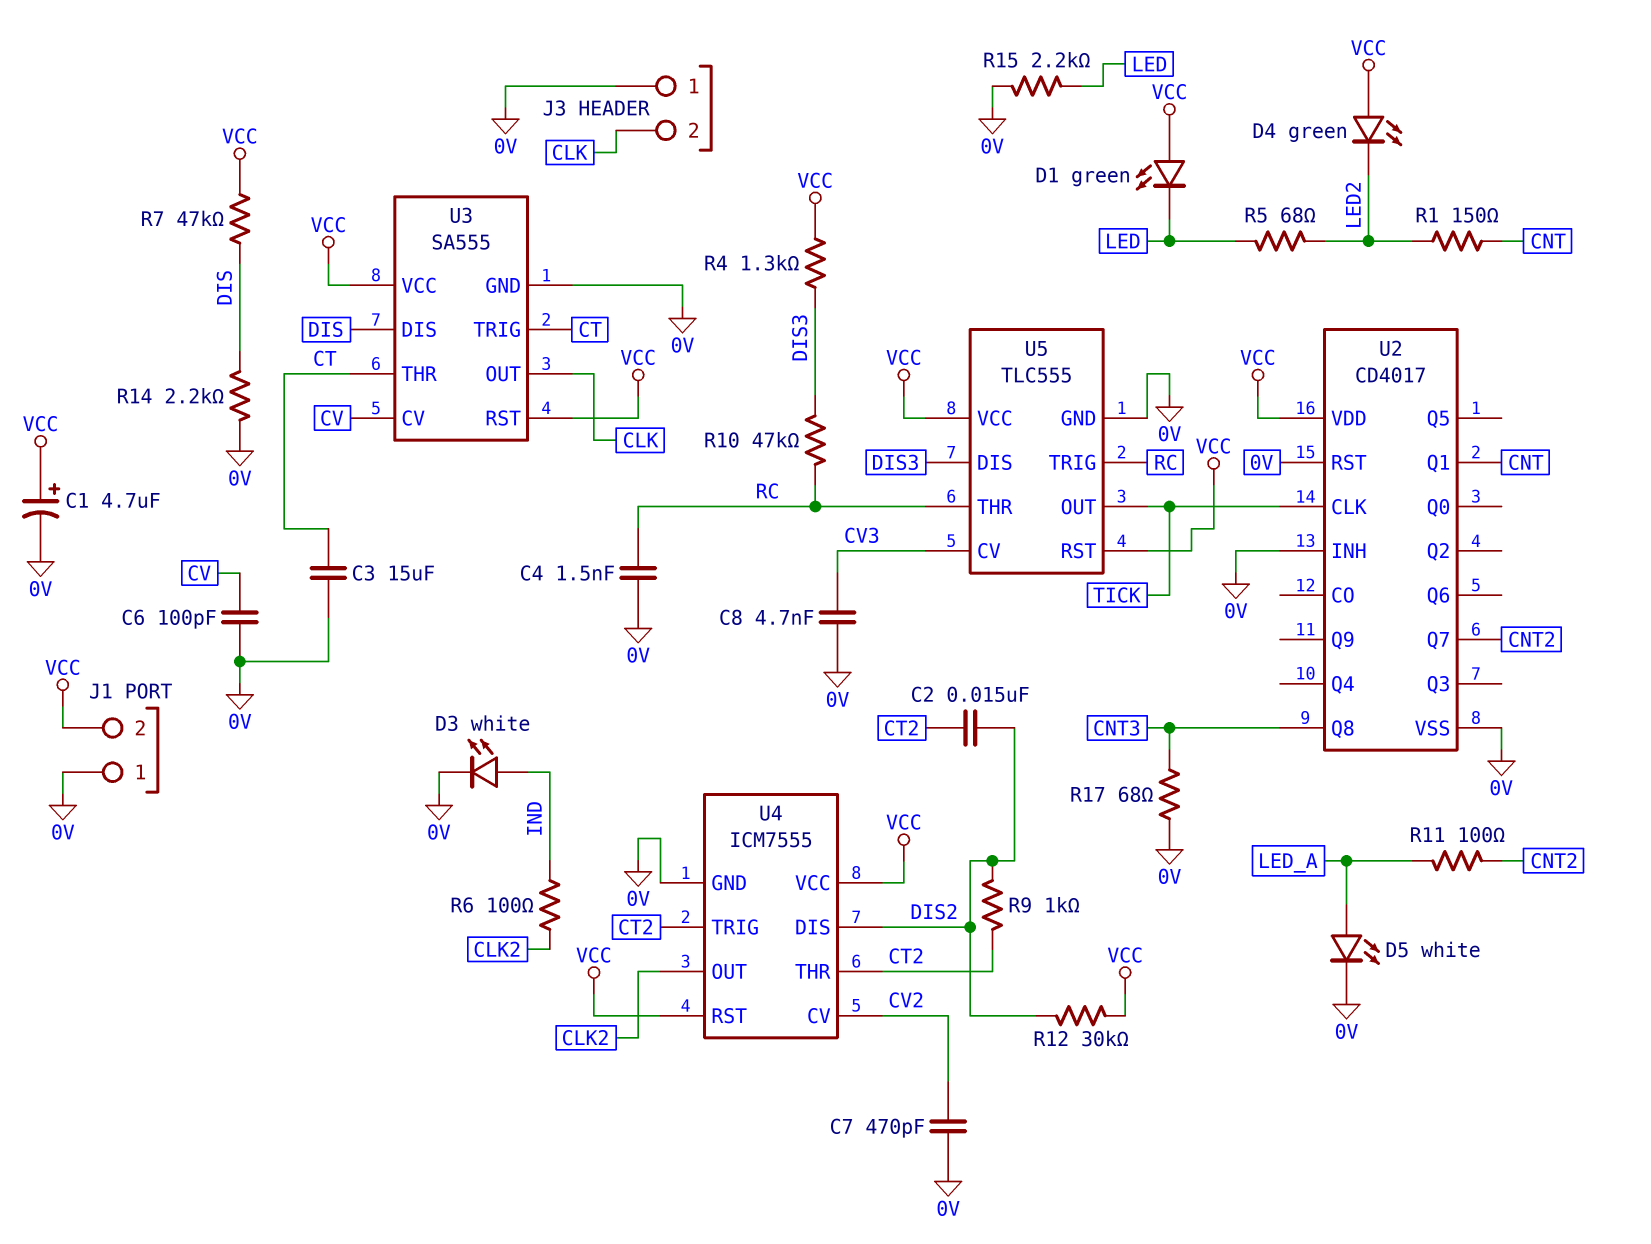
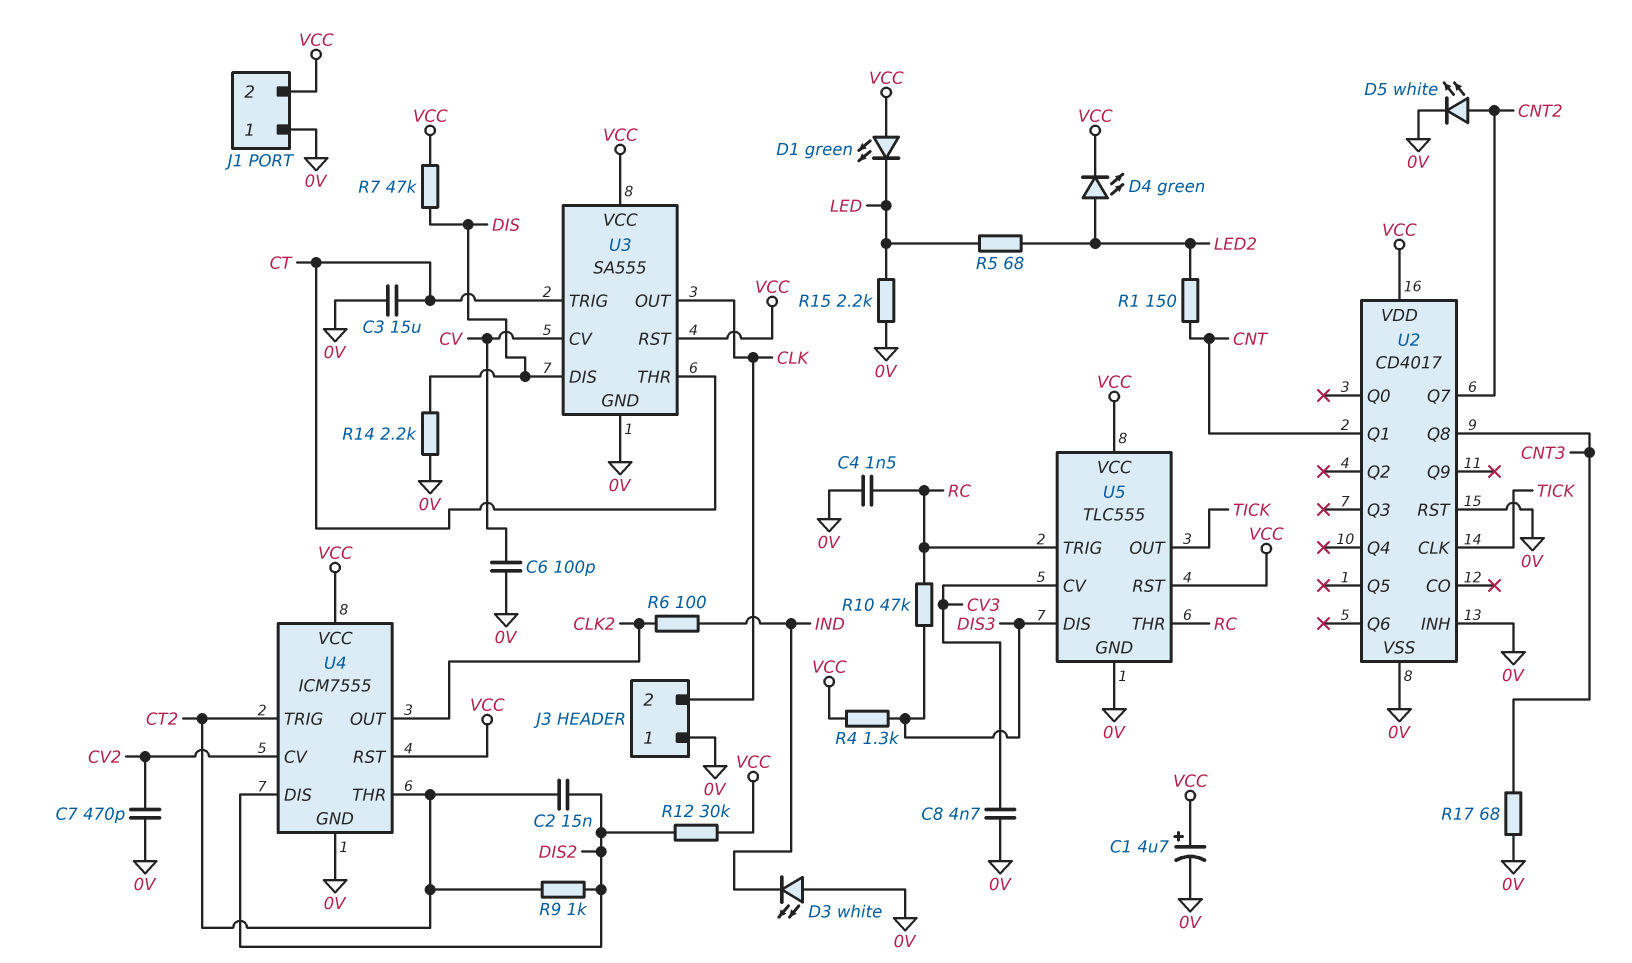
D3: LED white (A IND, K 0V) -> LED white (A 0V, K IND)
D4: LED green (A VCC, K LED2) -> LED green (A LED2, K VCC)
D5: LED white (A LED_A, K 0V) -> LED white (A CNT2, K 0V)
R11: 100 (CNT2, LED_A) -> none

